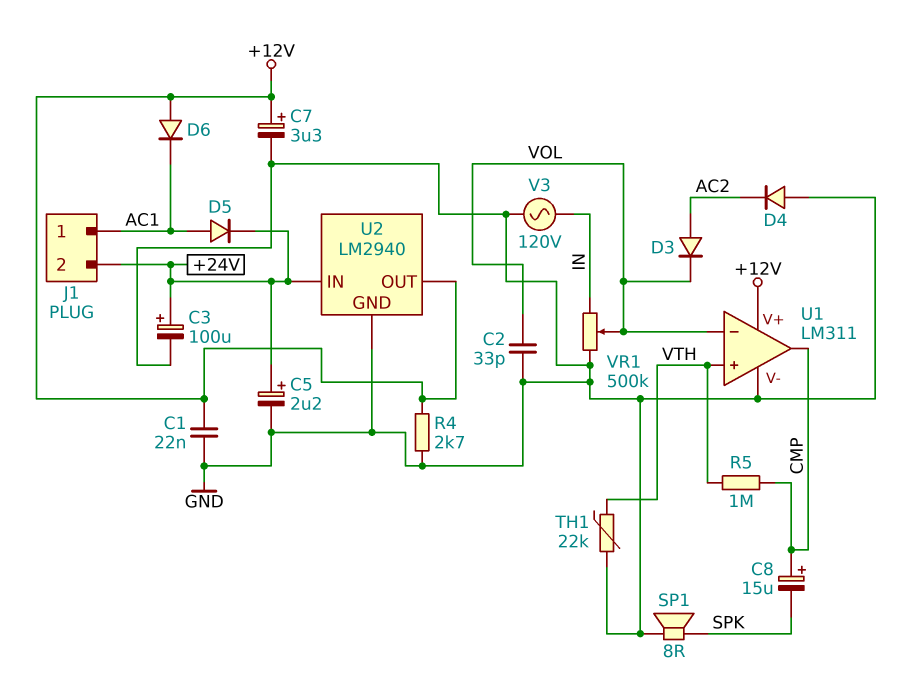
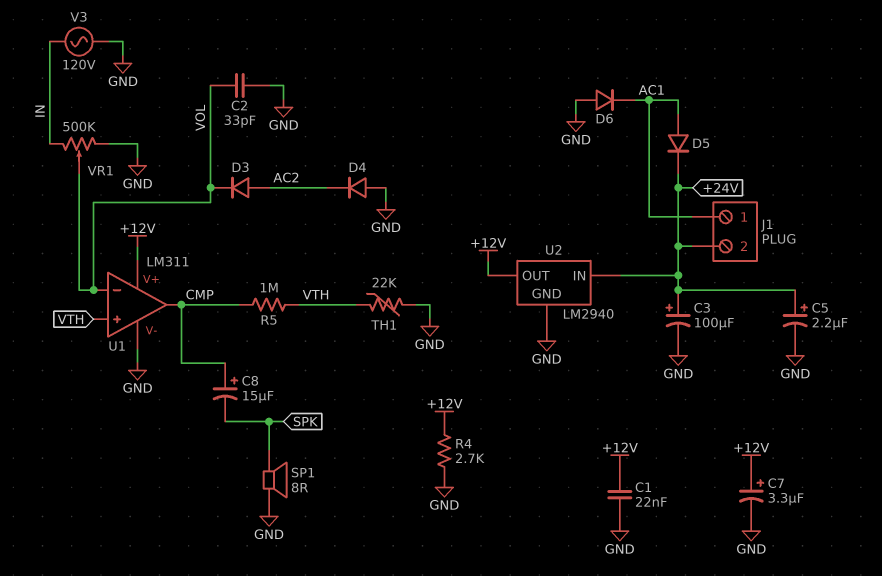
D6: diode (A +12V, K AC1) -> diode (A GND, K AC1)

